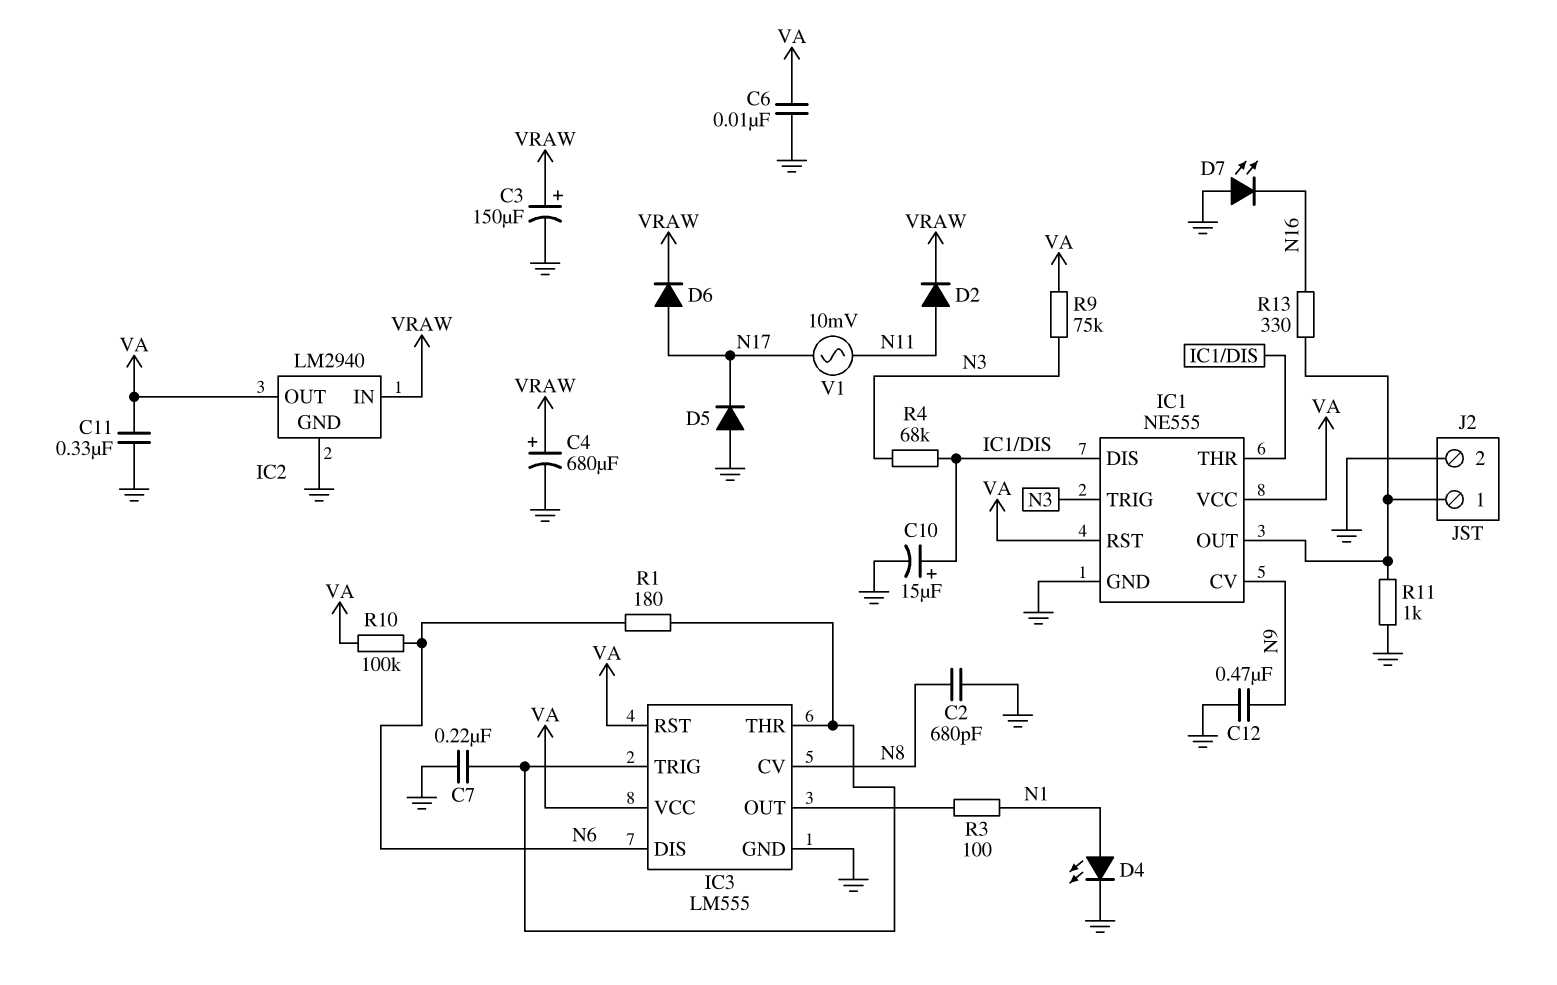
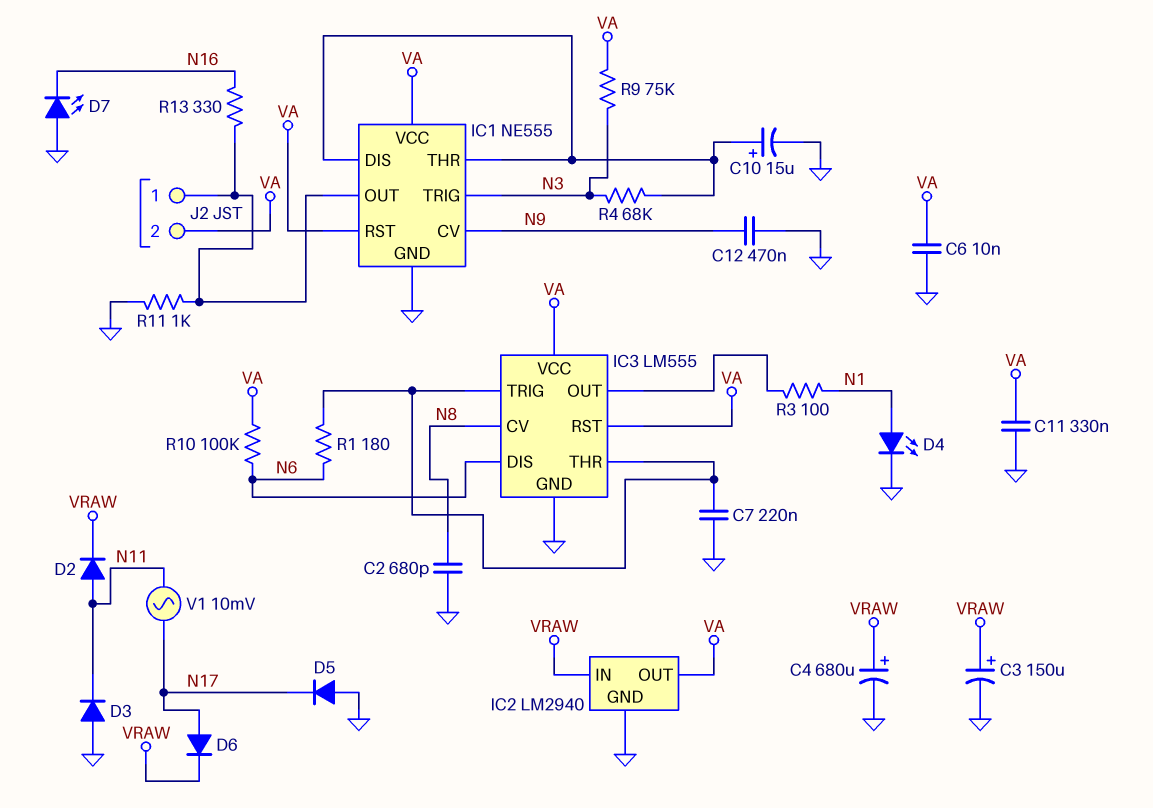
D3: none -> diode (A GND, K N11)
J2 pin 2: GND -> VA

